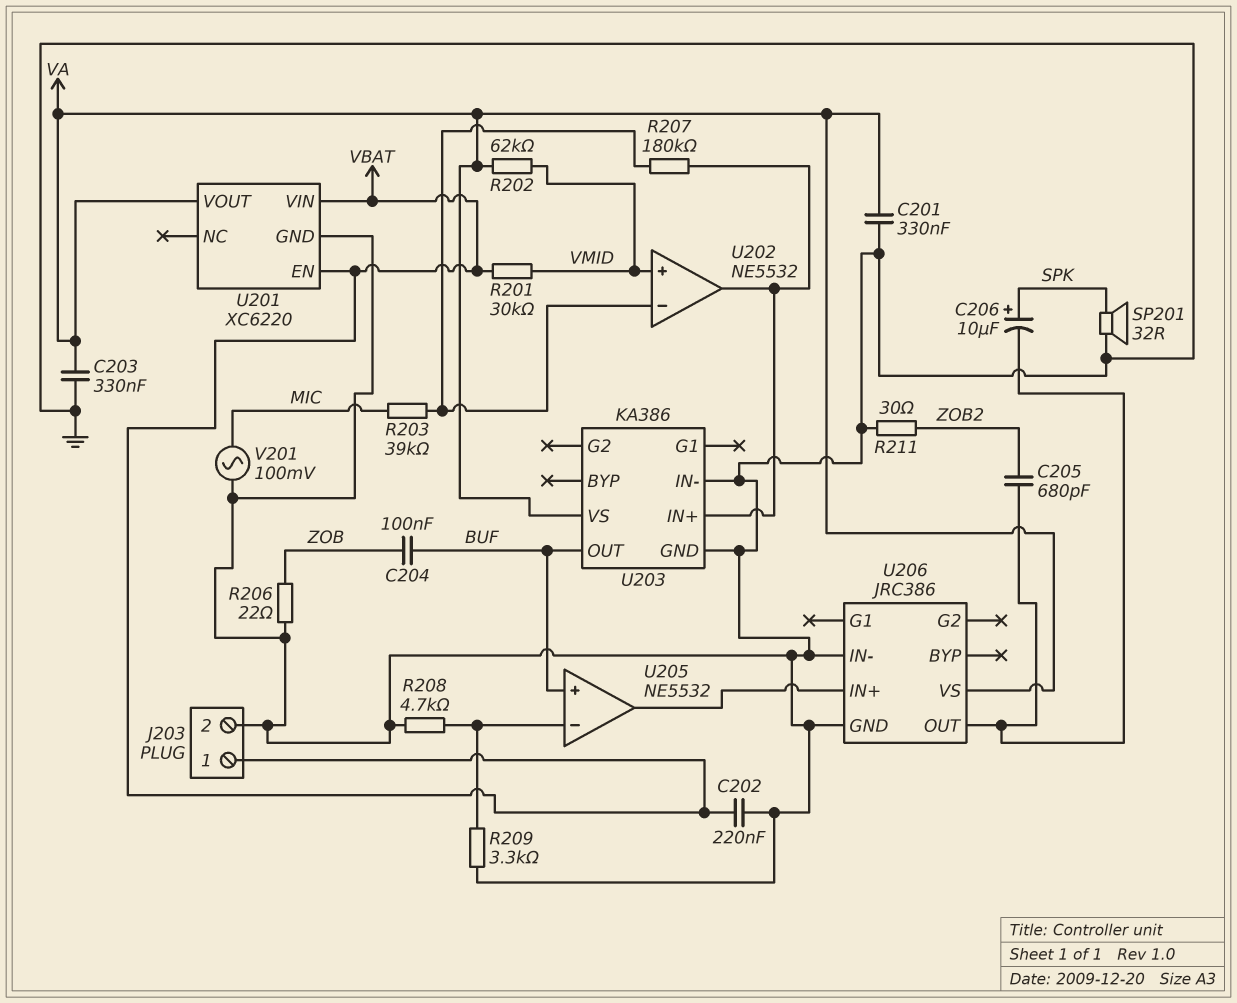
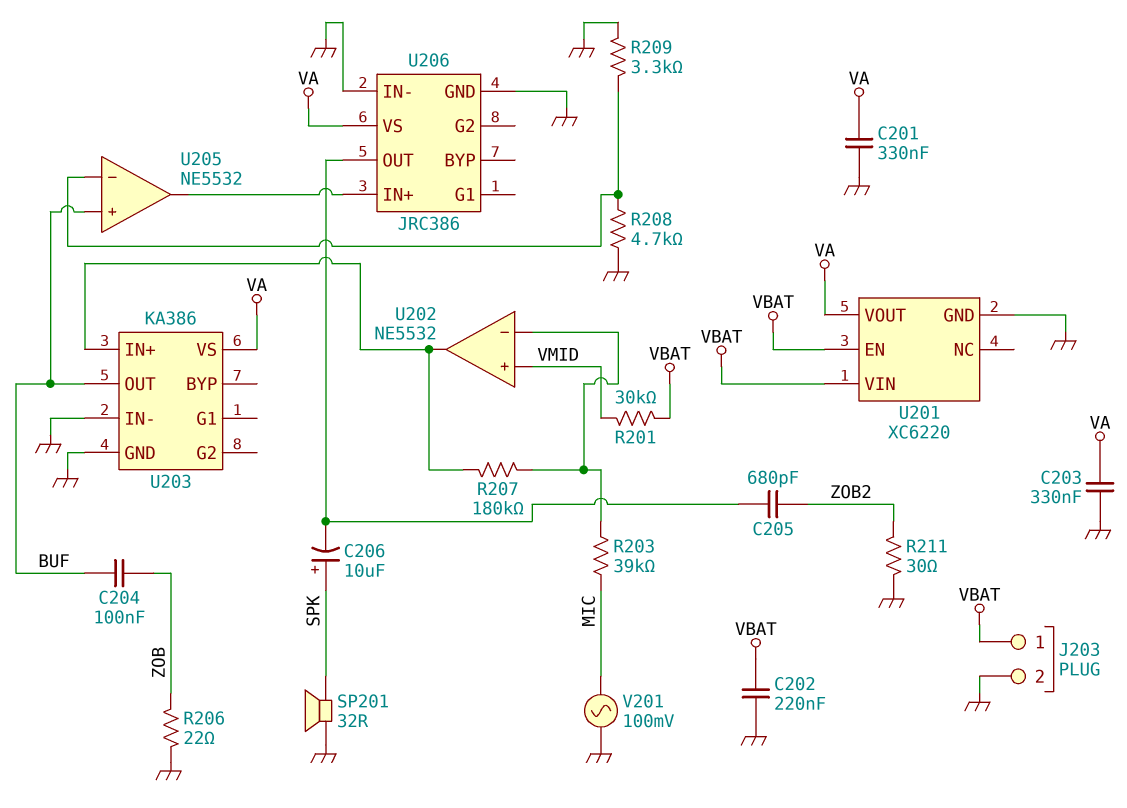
R202: 62k (VA, VMID) -> none

